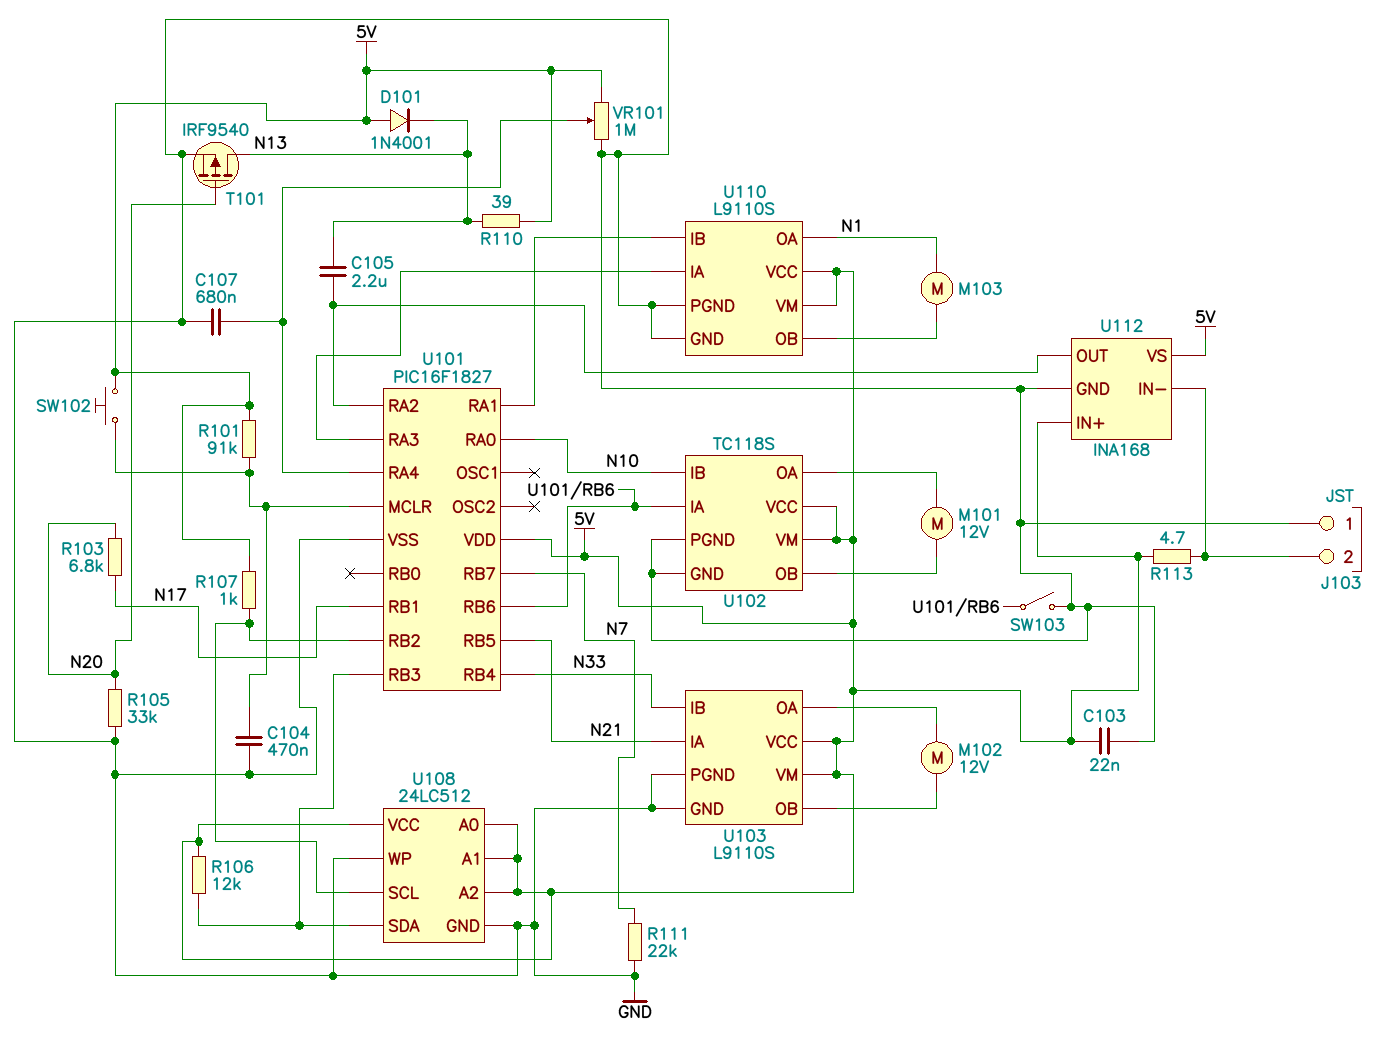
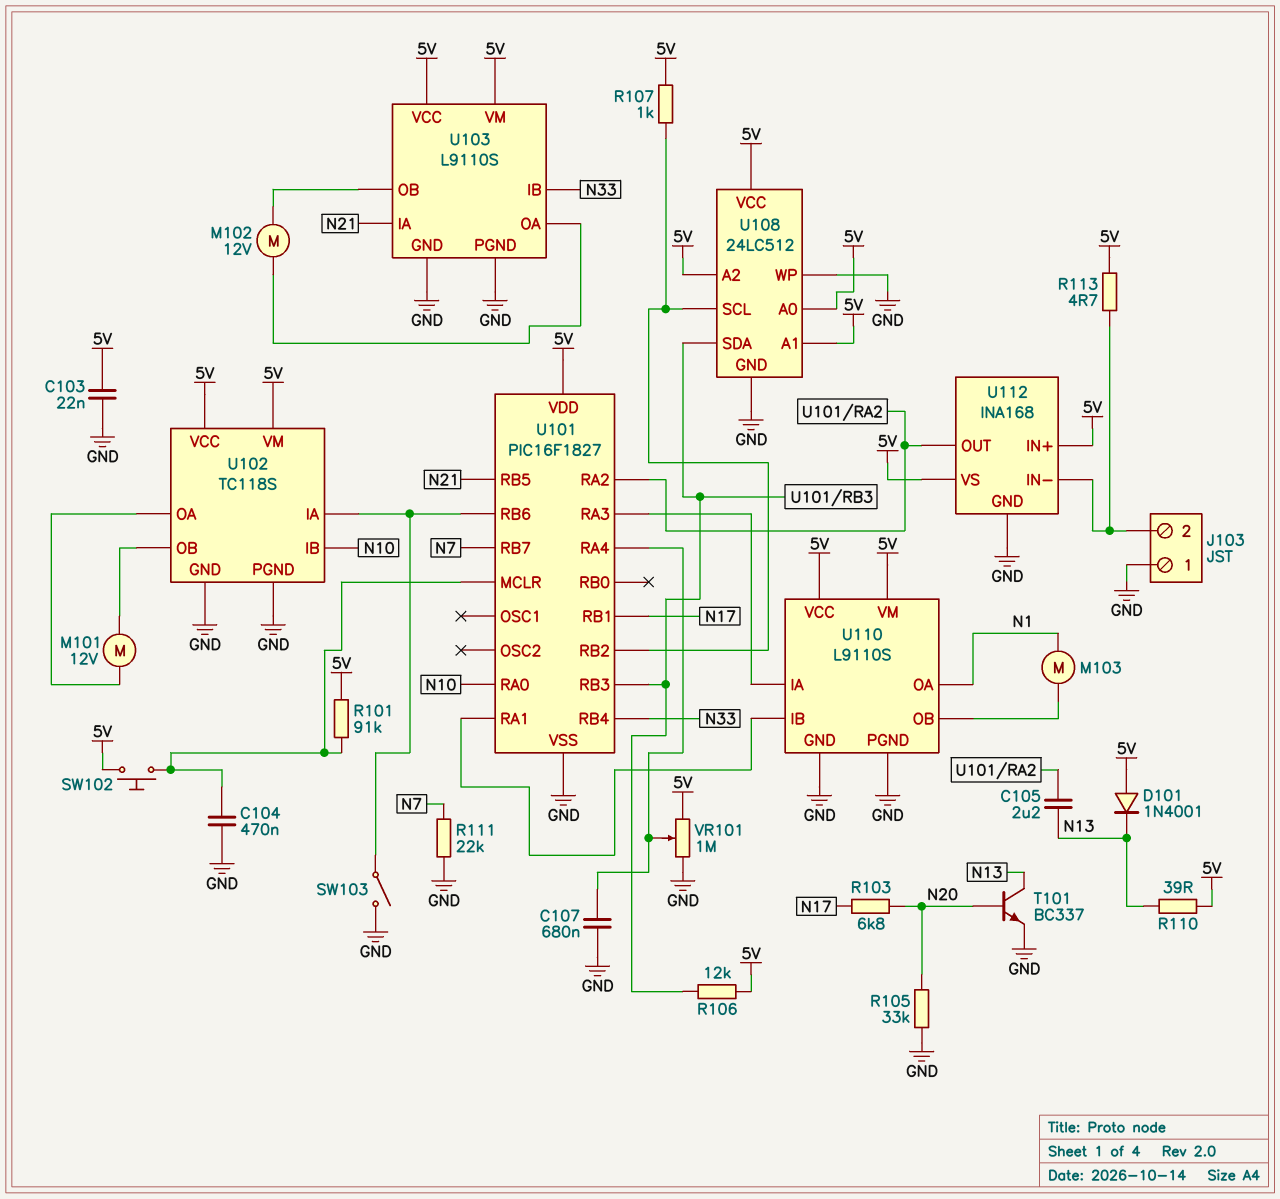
T101: PMOS IRF9540 (G N20, D N13, S GND) -> NPN BC337 (B N20, C N13, E GND)

